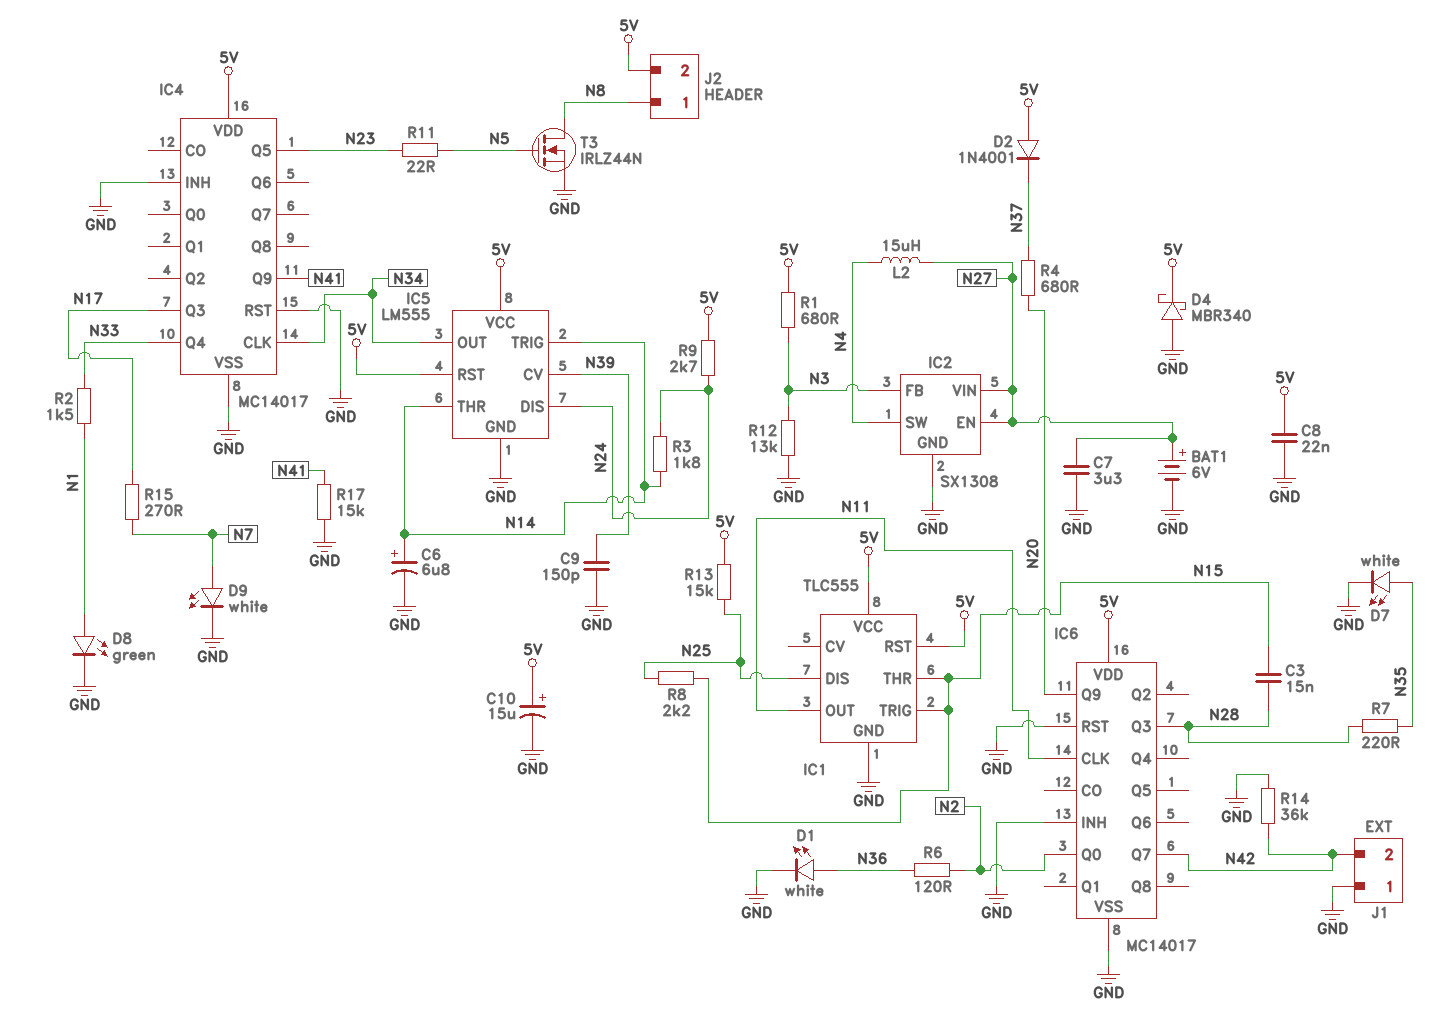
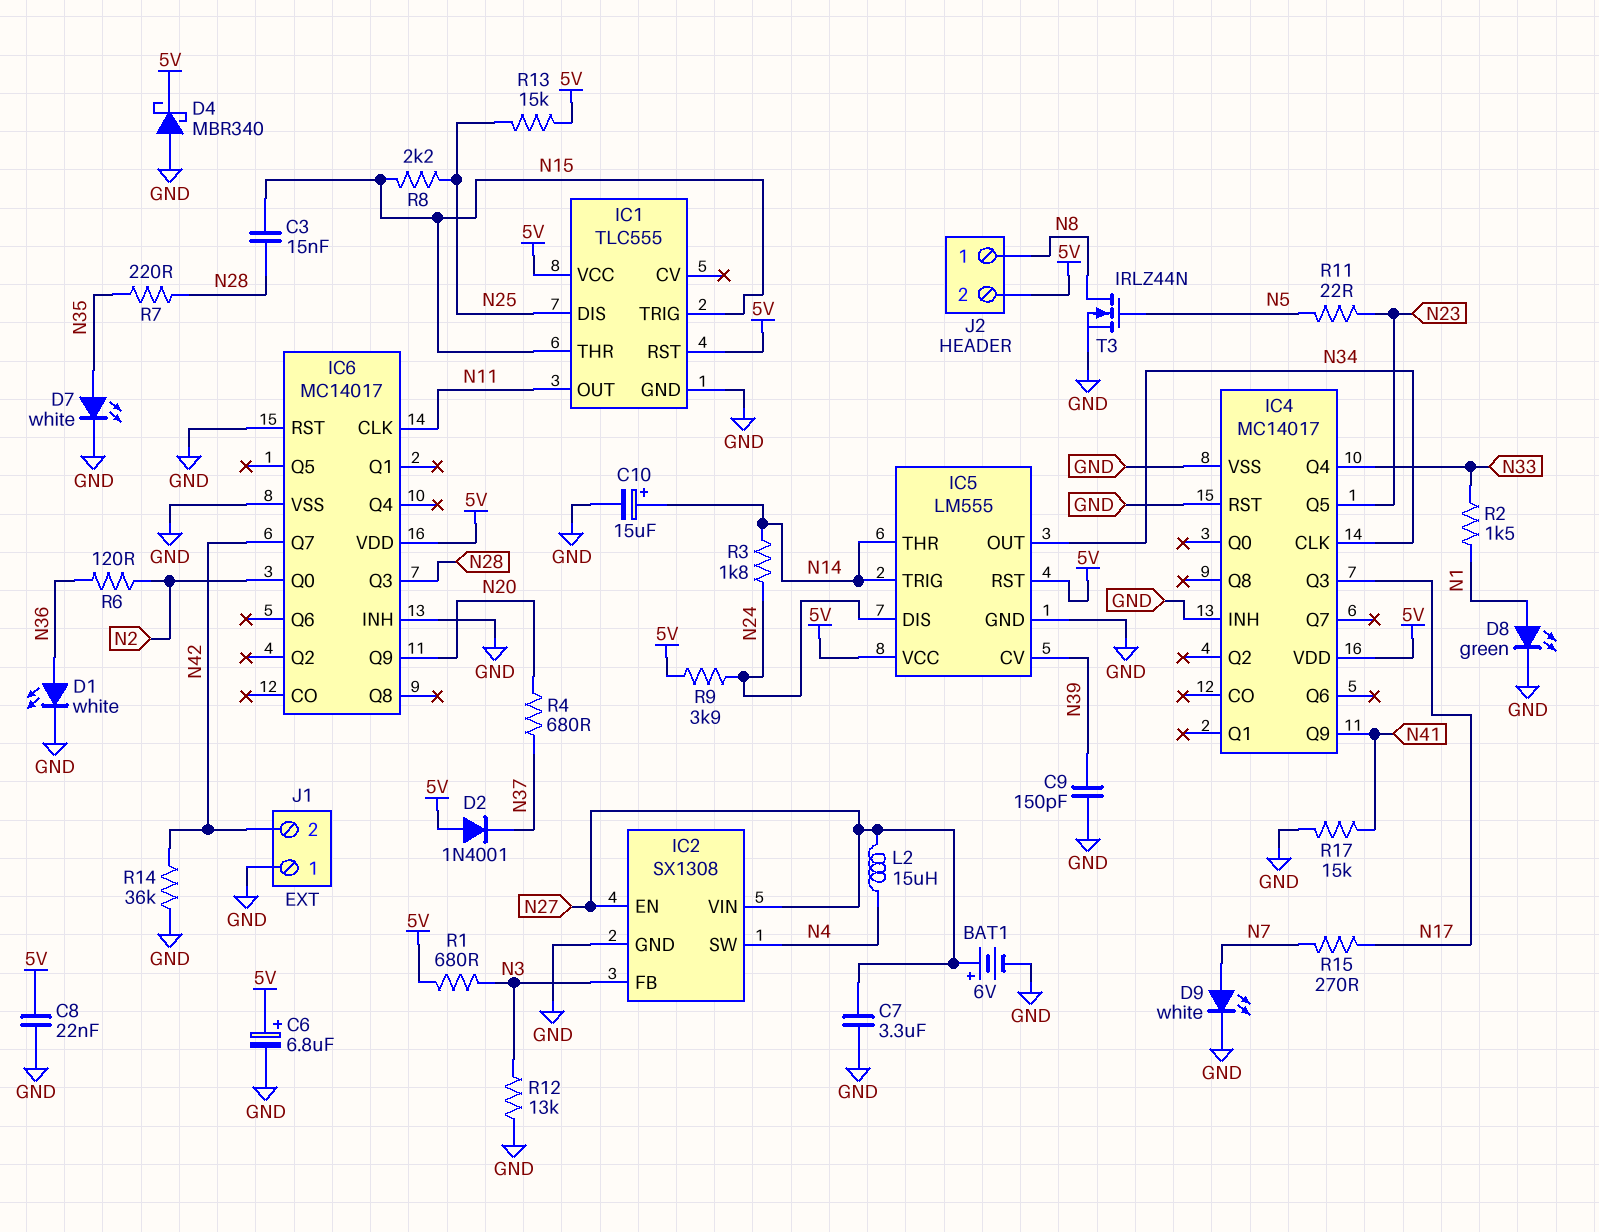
C6: 6.8uF (plus N14, minus GND) -> 6.8uF (plus 5V, minus GND)
C10: 15uF (plus 5V, minus GND) -> 15uF (plus N14, minus GND)
R9: 2.7k (5V, N24) -> 3.9k (5V, N24)

